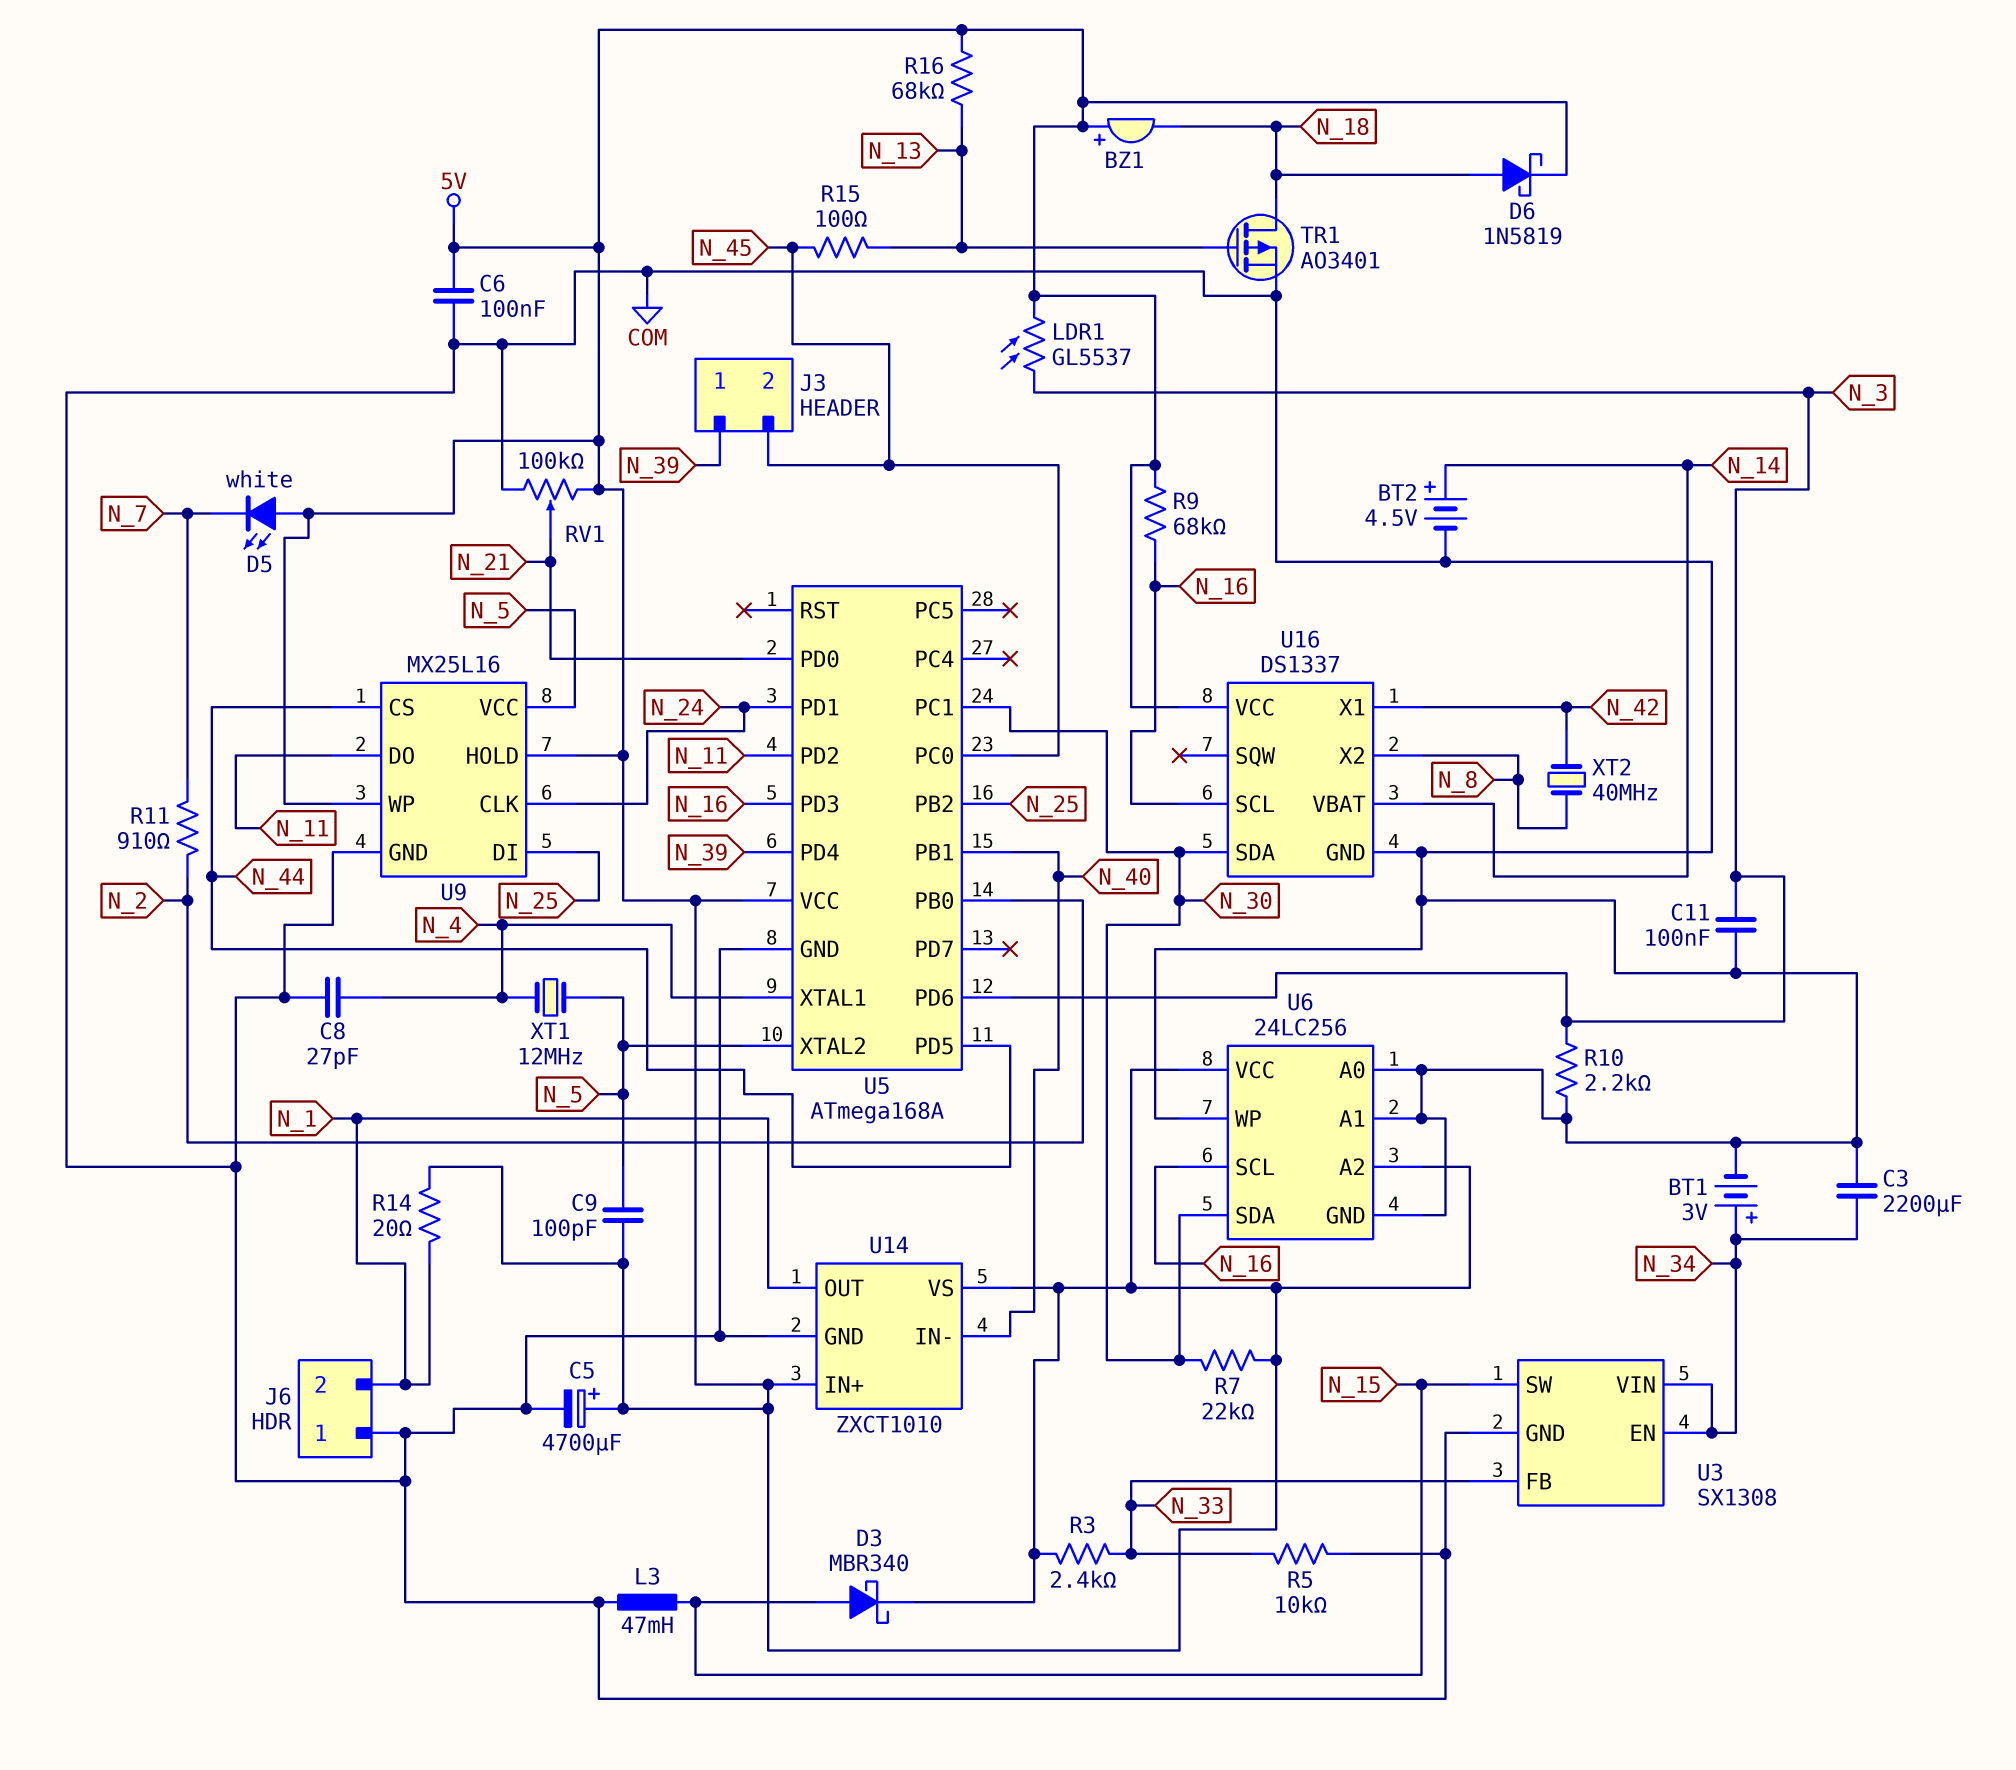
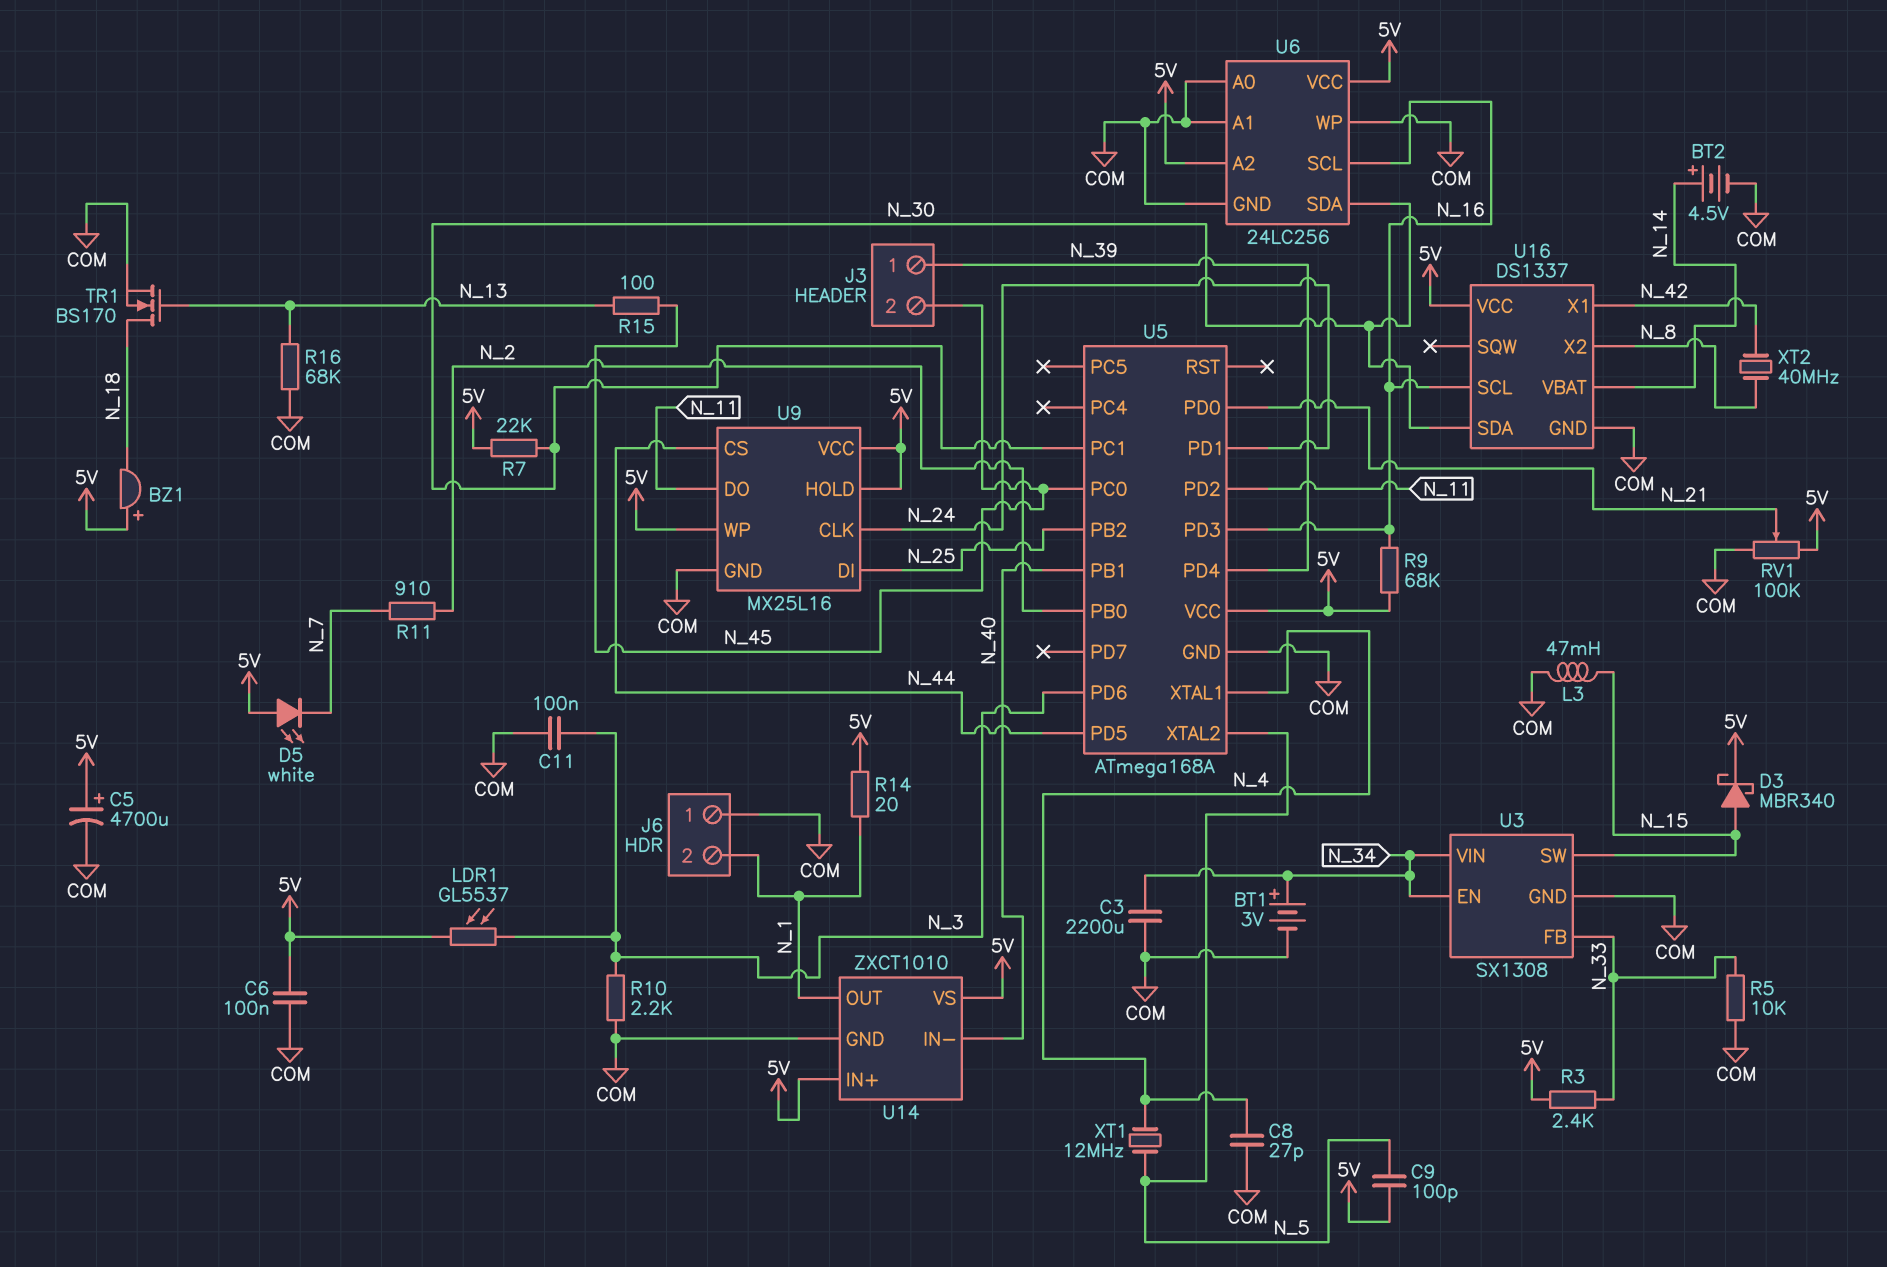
D6: schottky 1N5819 (A N_18, K 5V) -> none
R16: 68k (5V, N_13) -> 68k (COM, N_13)
TR1: PMOS AO3401 (G N_13, D N_18, S COM) -> NMOS BS170 (G N_13, D N_18, S COM)
U9 pin VCC: N_5 -> 5V

